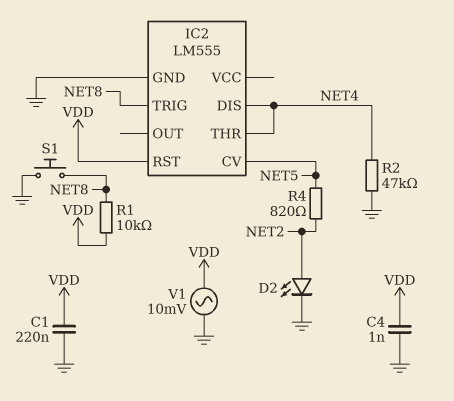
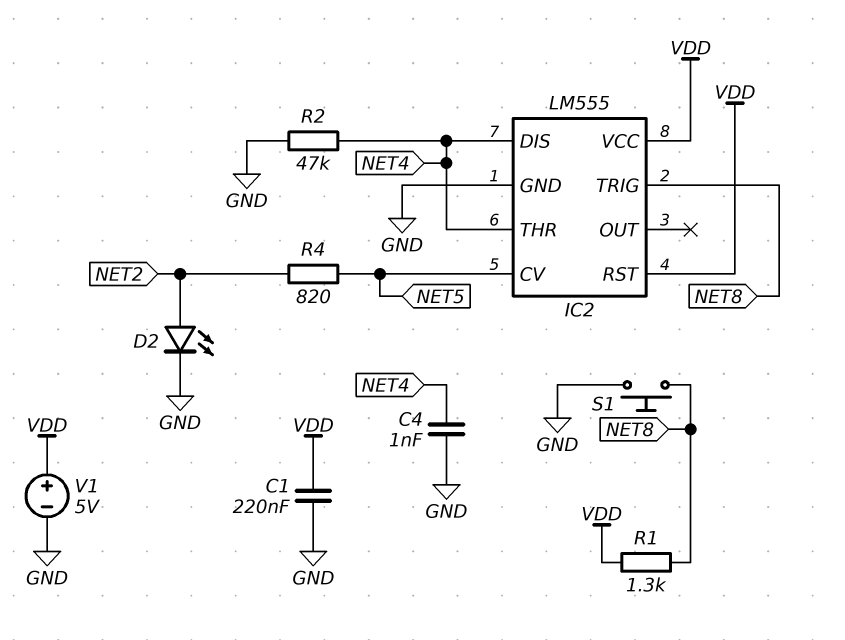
C4: 1nF (GND, VDD) -> 1nF (GND, NET4)
IC2 pin VCC: none -> VDD
R1: 10k (NET8, VDD) -> 1.3k (NET8, VDD)
V1: AC 10mV (GND, VDD) -> 5V (plus VDD, minus GND)

